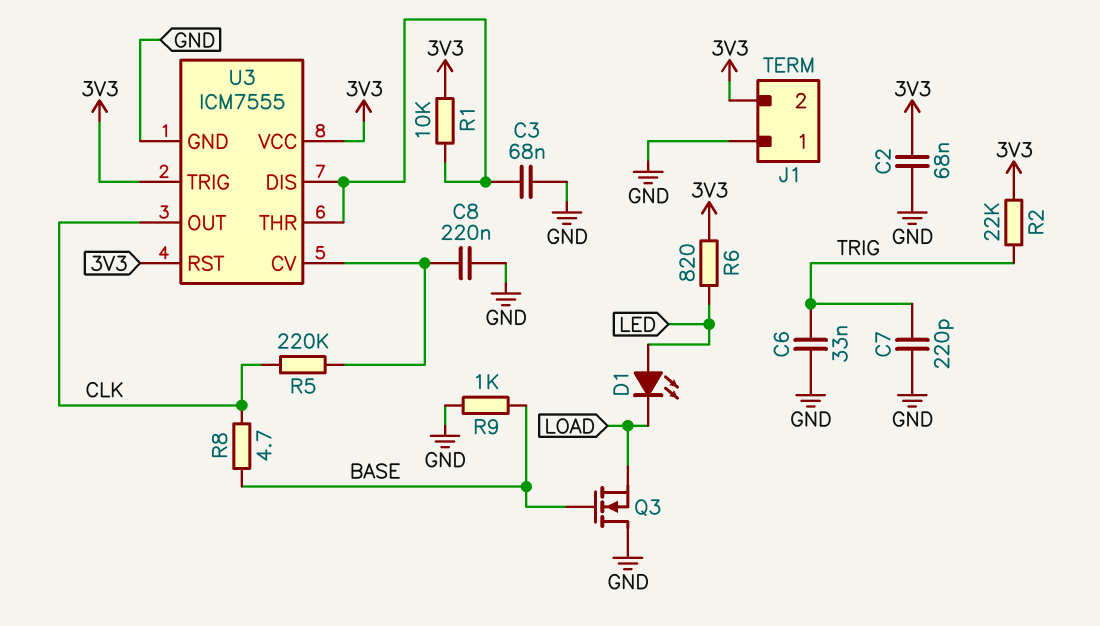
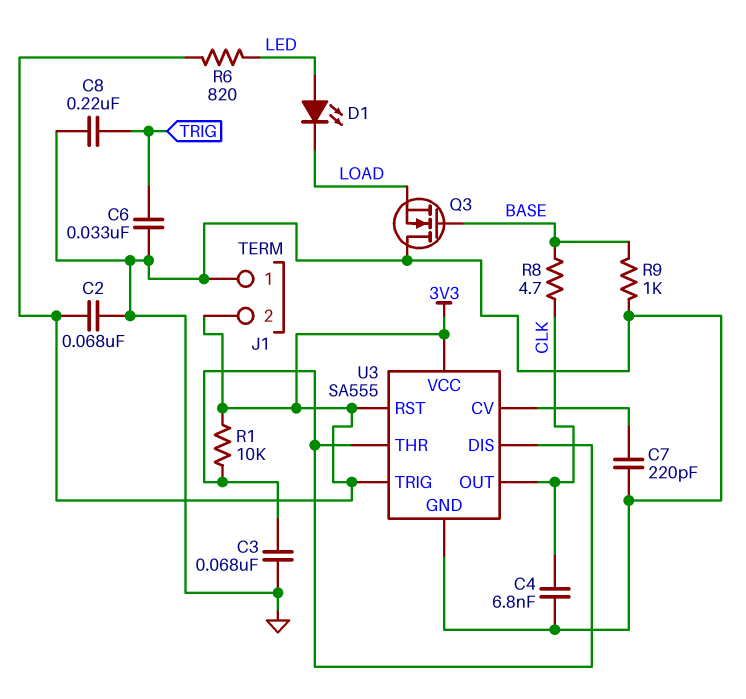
C4: none -> 6.8nF (CLK, GND)
C7: 220pF (GND, TRIG) -> 220pF (GND, U3/CV)
C8: 220nF (GND, U3/CV) -> 220nF (GND, TRIG)
R2: 22k (3V3, TRIG) -> none
R5: 220k (CLK, U3/CV) -> none
U3: ICM7555 -> SA555

